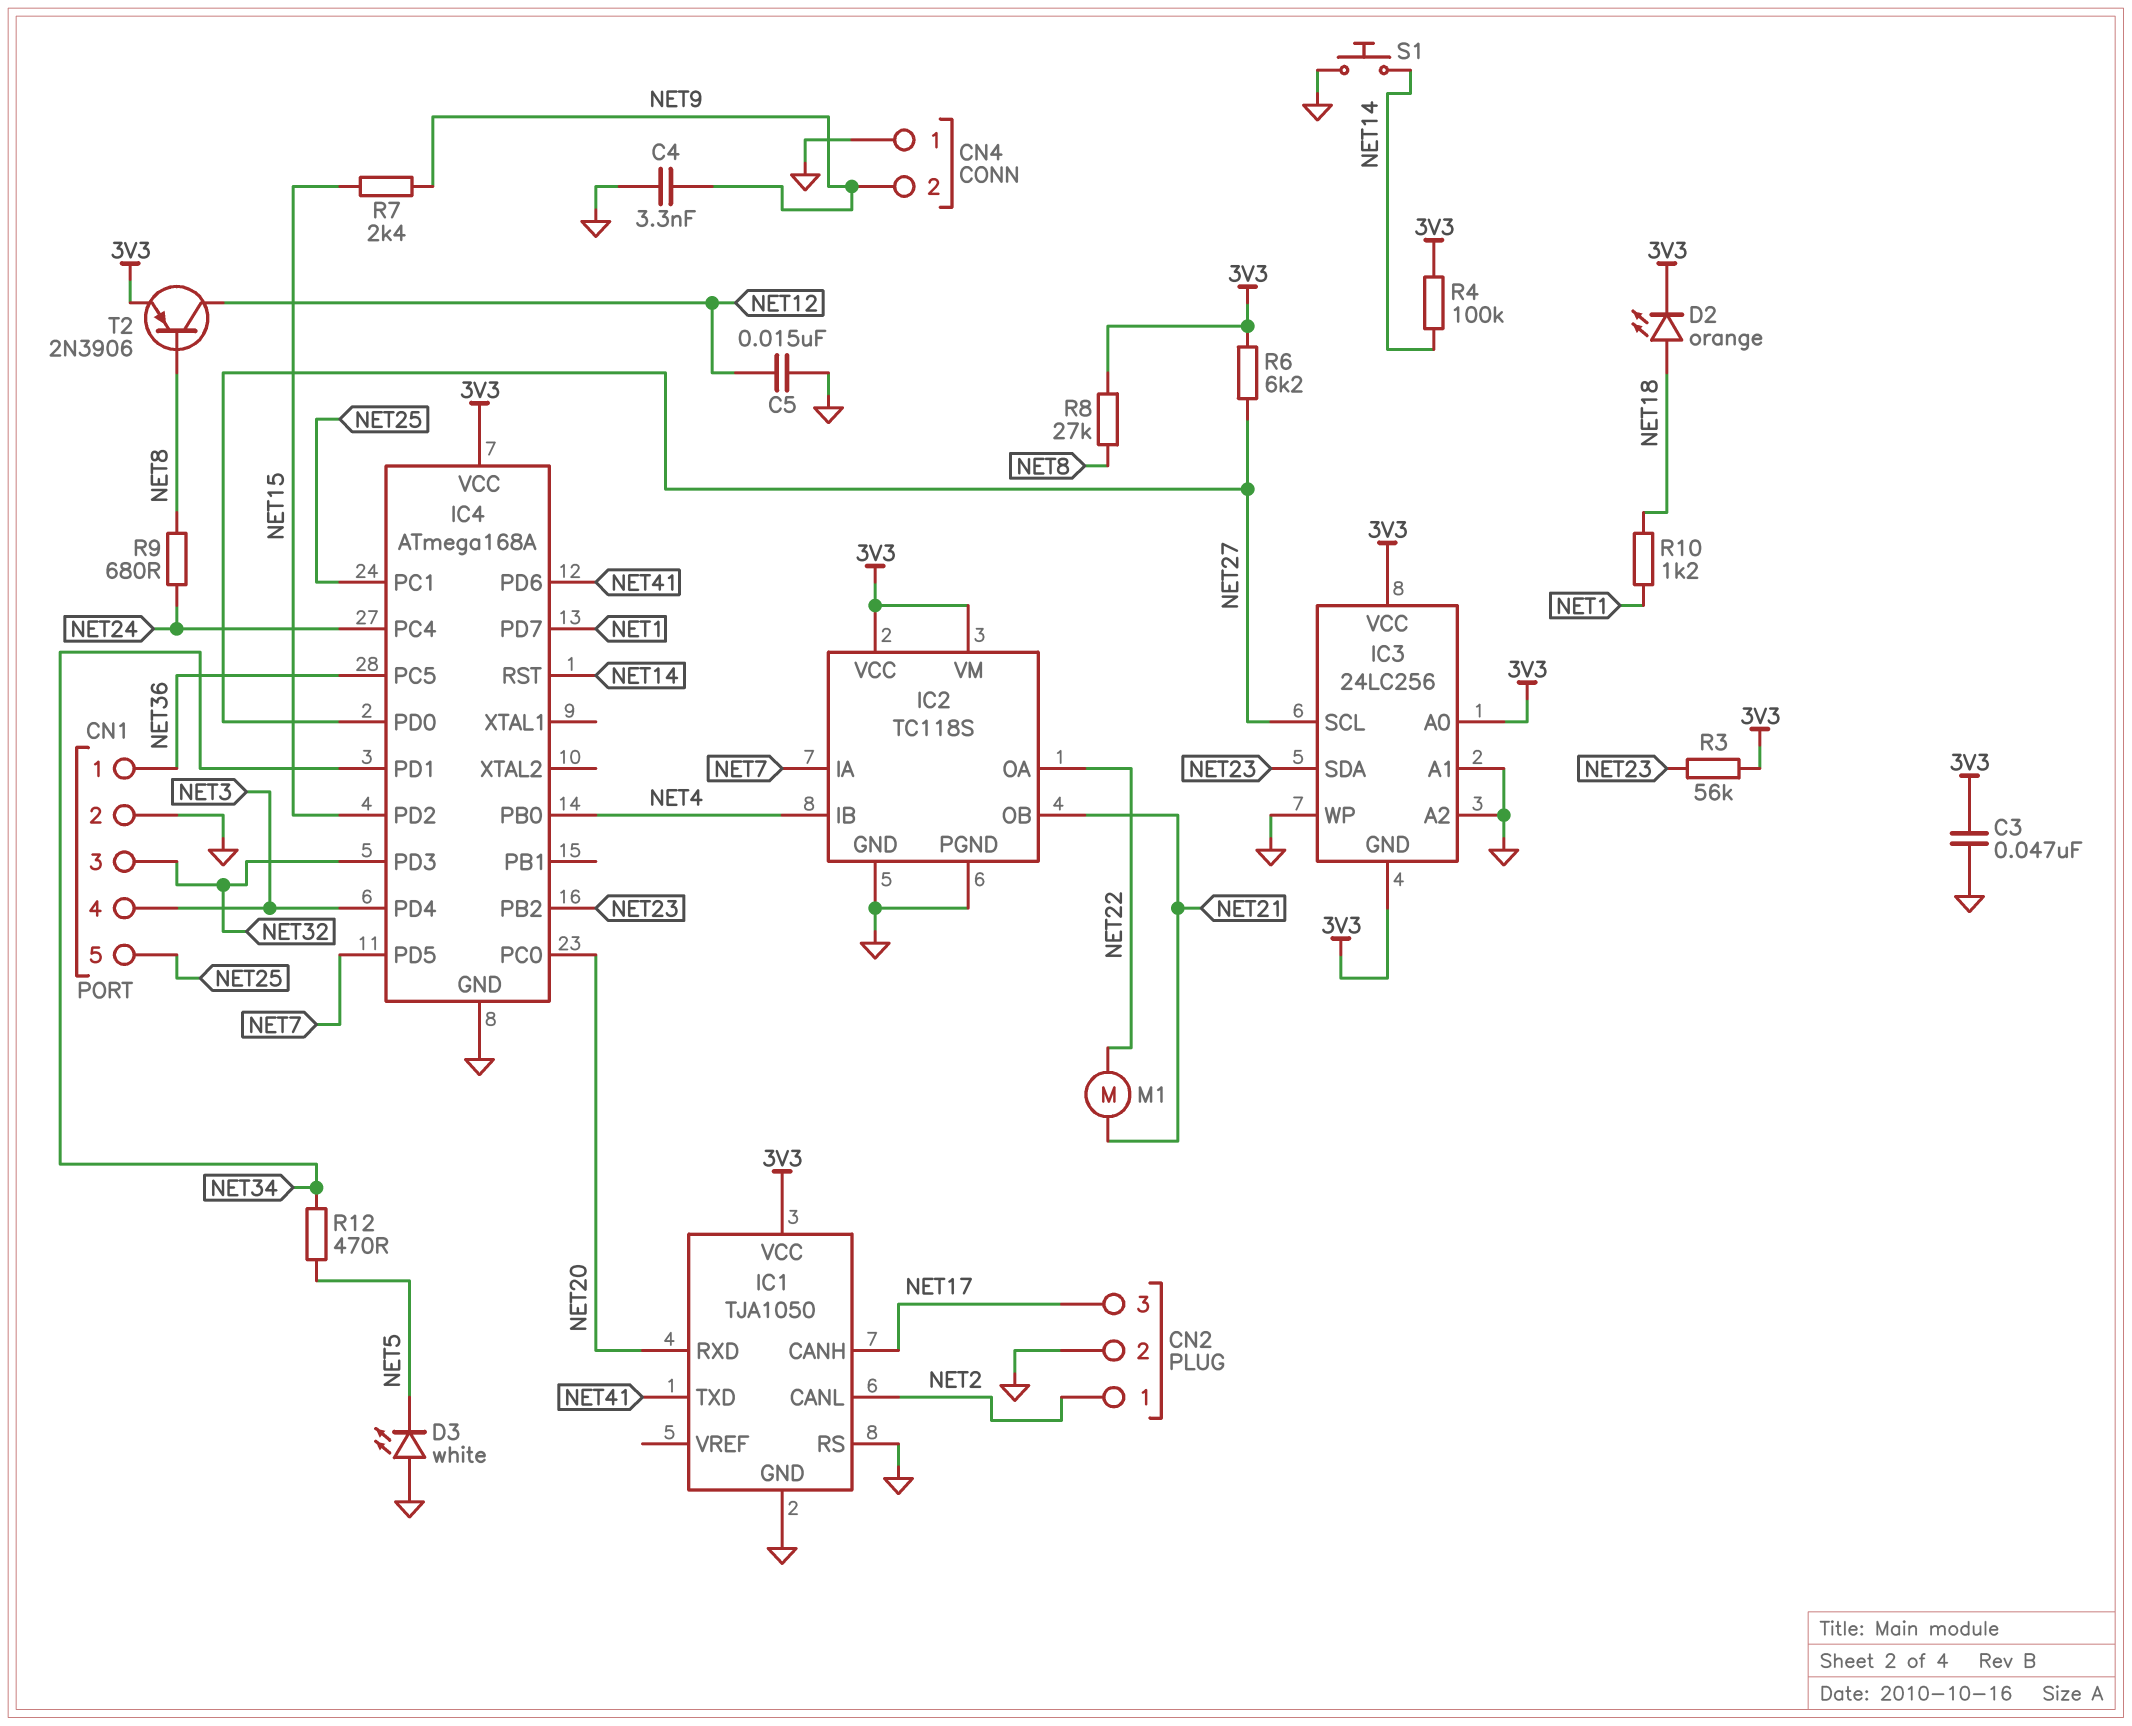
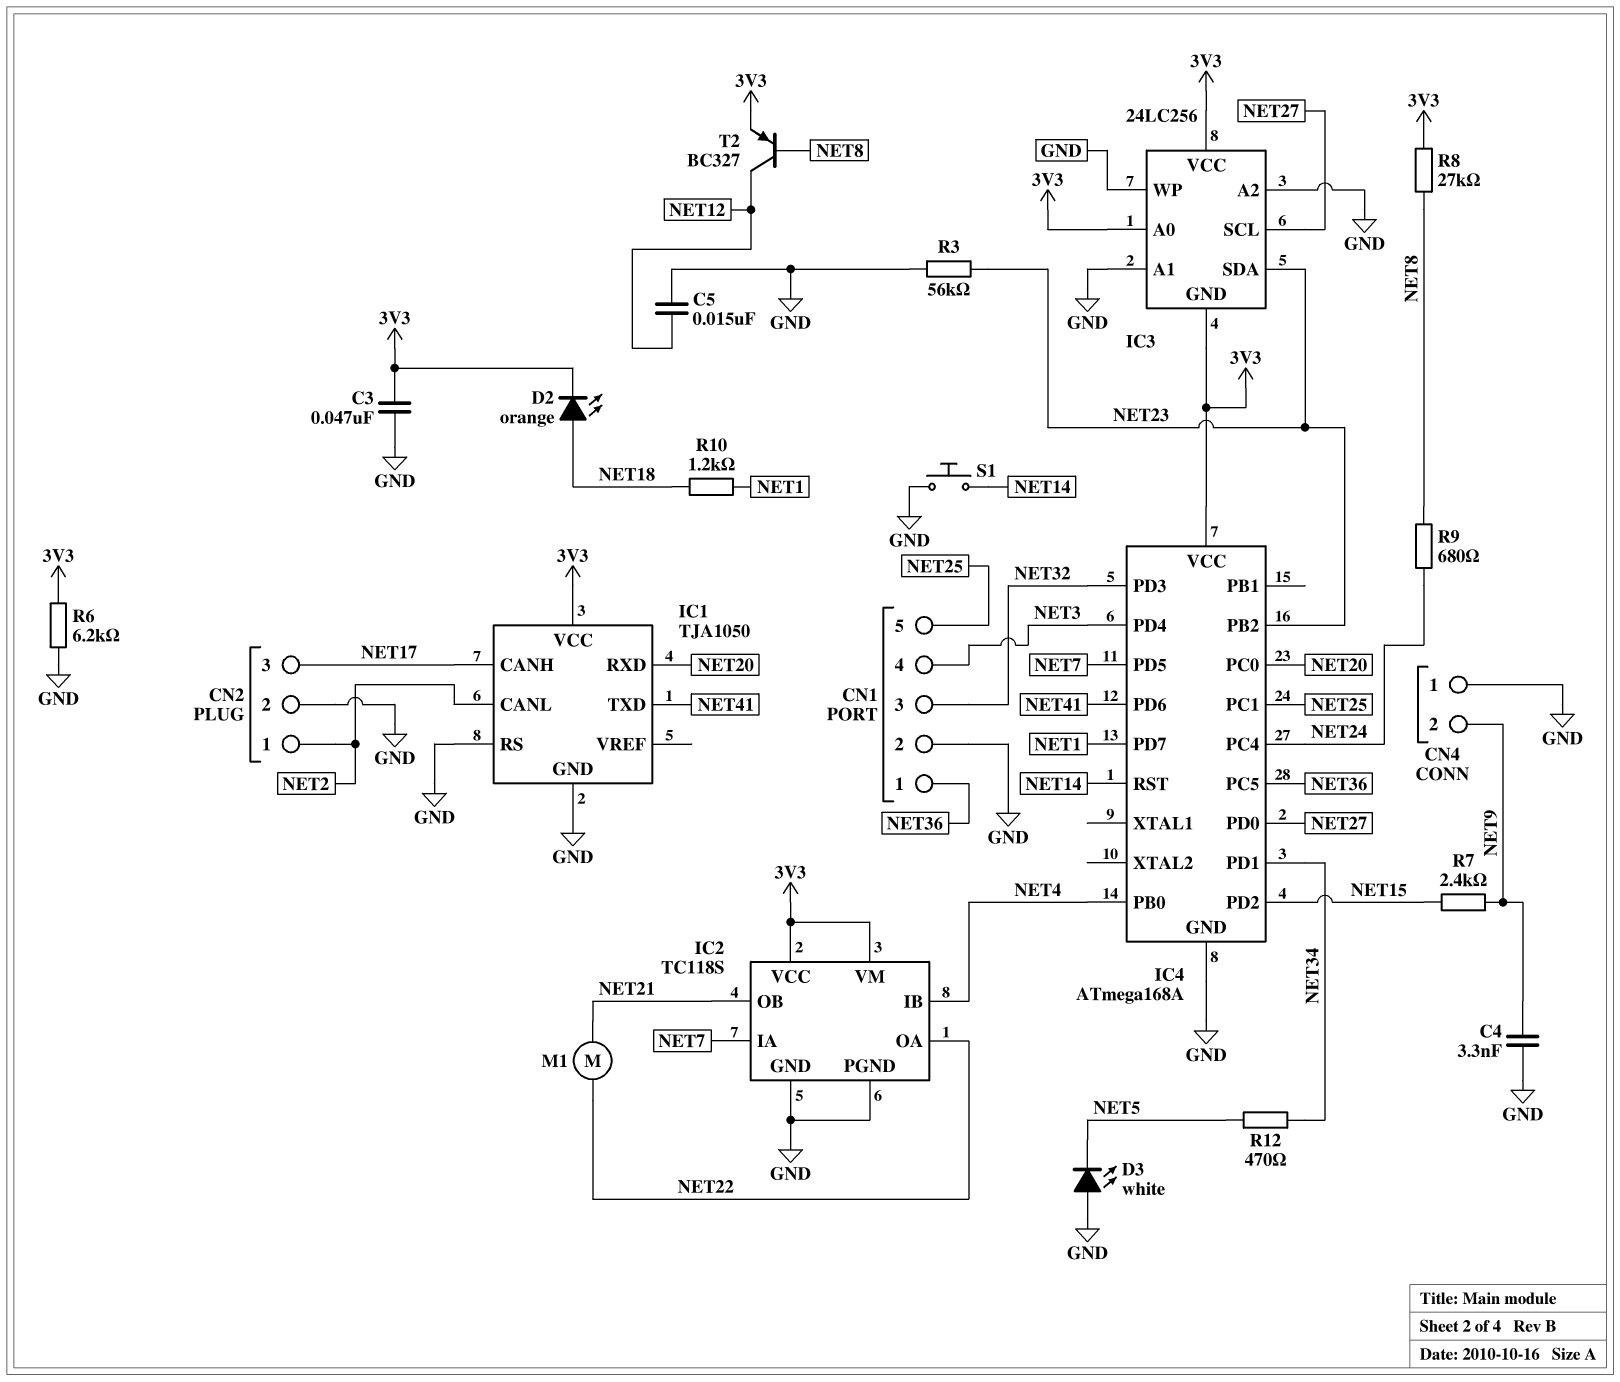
R3: 56k (3V3, NET23) -> 56k (GND, NET23)
R4: 100k (3V3, NET14) -> none
R6: 6.2k (3V3, NET27) -> 6.2k (3V3, GND)
T2: PNP 2N3906 (B NET8, C NET12, E 3V3) -> PNP BC327 (B NET8, C NET12, E 3V3)

